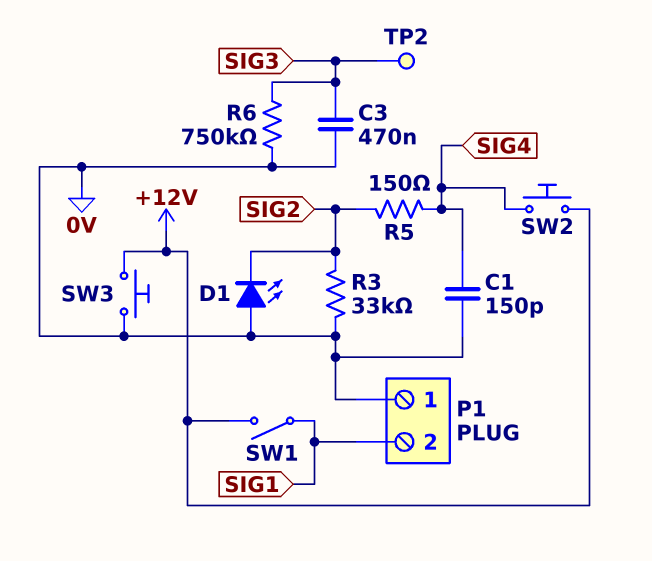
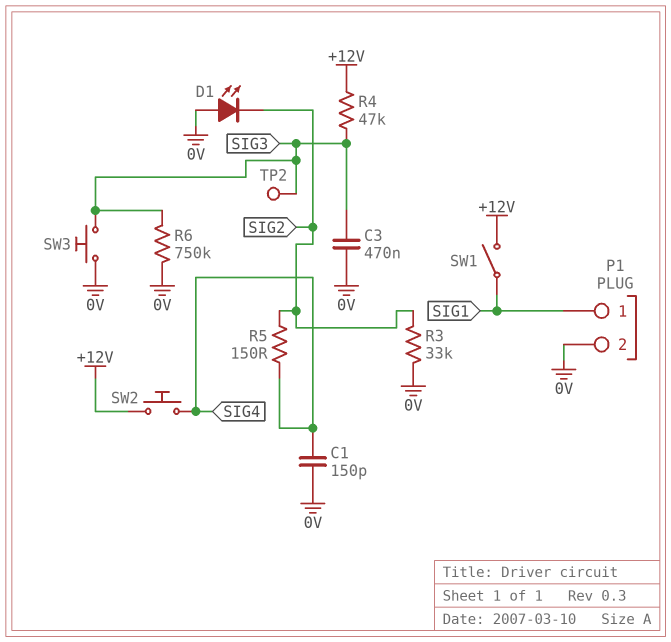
P1 pin 1: 0V -> SIG1
P1 pin 2: SIG1 -> 0V
R4: none -> 47k (+12V, SIG3)
SW3: button (+12V, 0V) -> button (0V, SIG3)

